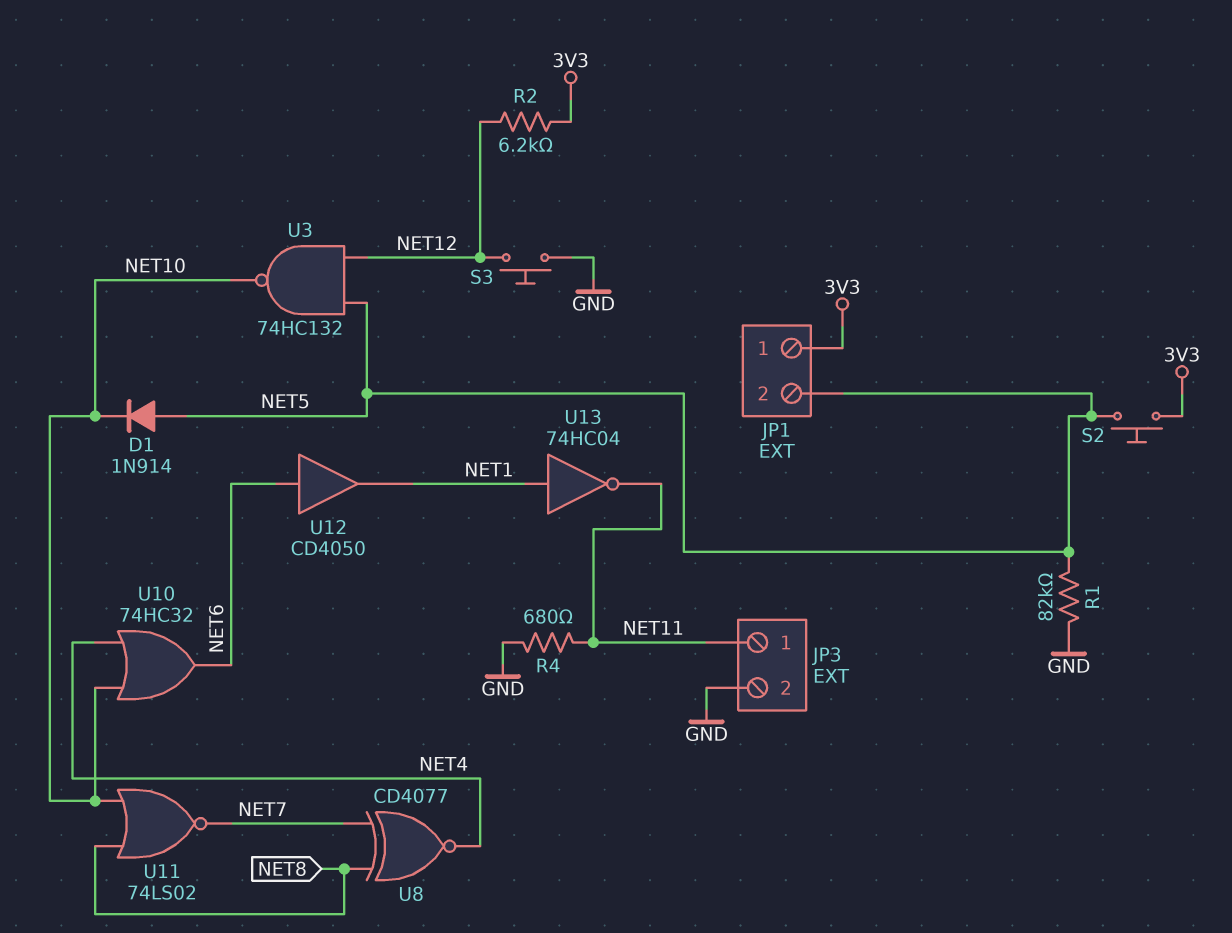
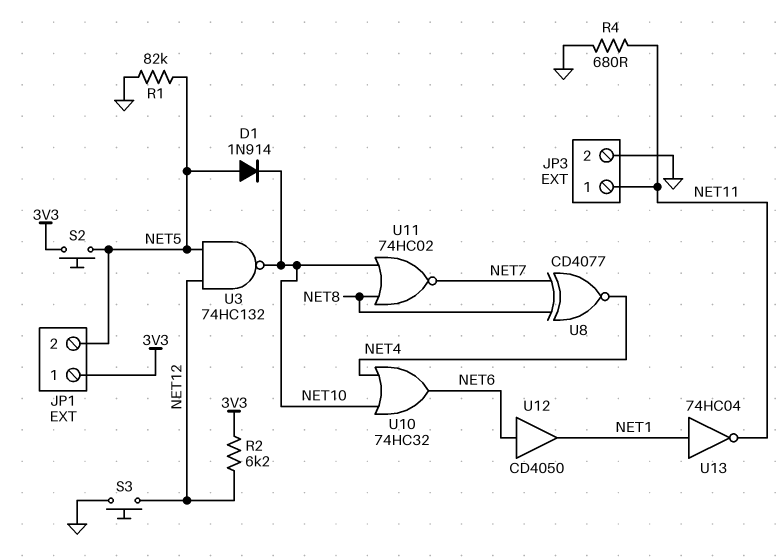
U11: NOR 74LS02 (in NET8, in NET10, out NET7) -> NOR 74HC02 (in NET8, in NET10, out NET7)

